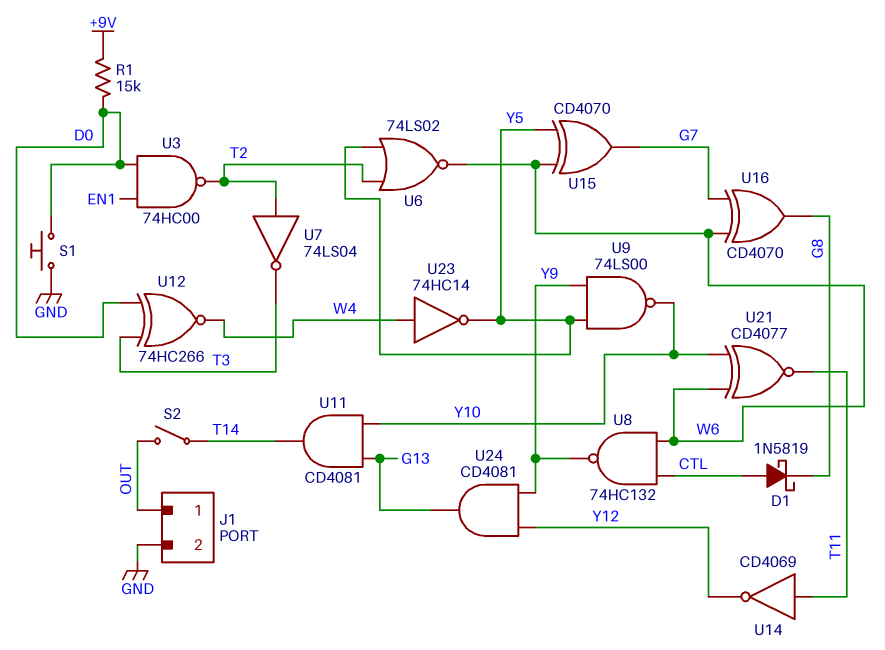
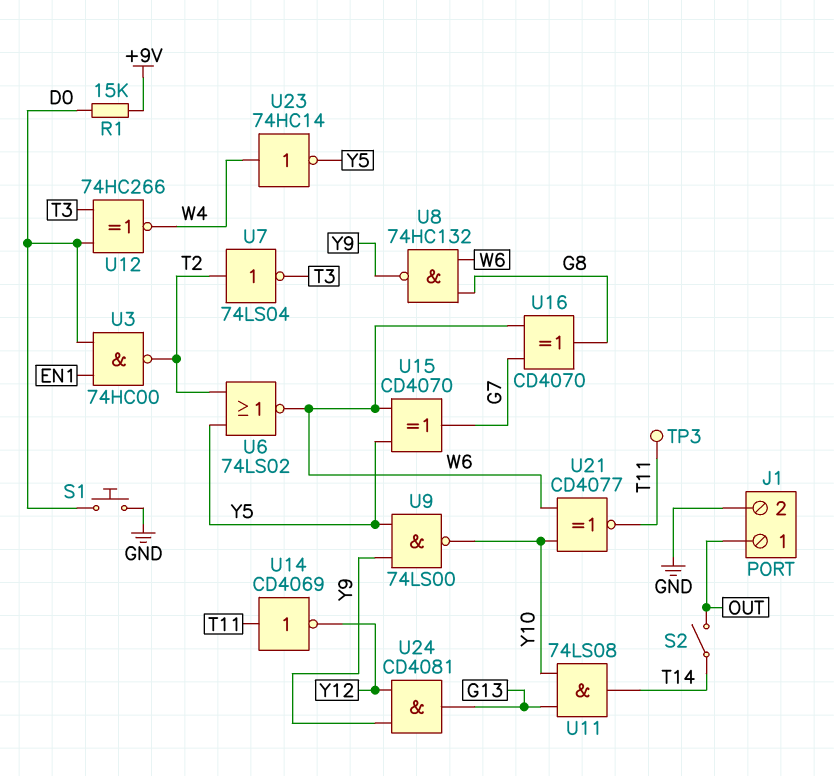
D1: schottky 1N5819 (A CTL, K G8) -> none
TP3: none -> test point (T11)
U8: NAND 74HC132 (in CTL, in W6, out Y9) -> NAND 74HC132 (in G8, in W6, out Y9)
U11: AND CD4081 (in G13, in Y10, out T14) -> AND 74LS08 (in G13, in Y10, out T14)

